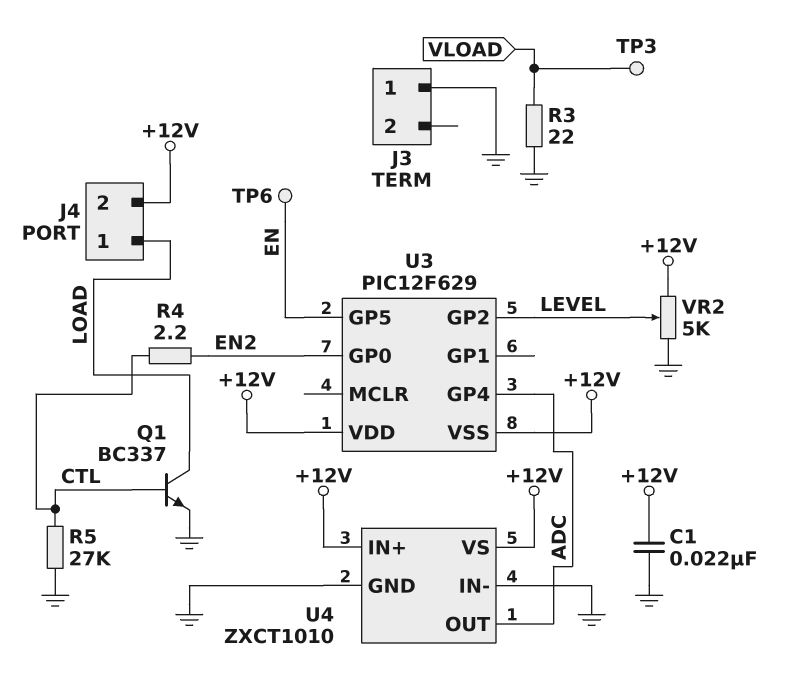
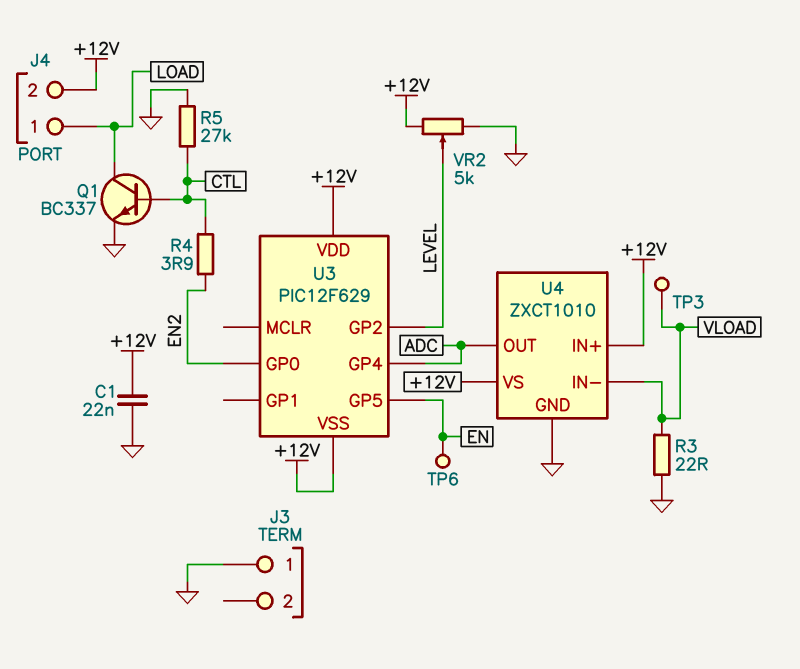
R4: 2.2 (CTL, EN2) -> 3.9 (CTL, EN2)
U4 pin IN-: GND -> VLOAD

